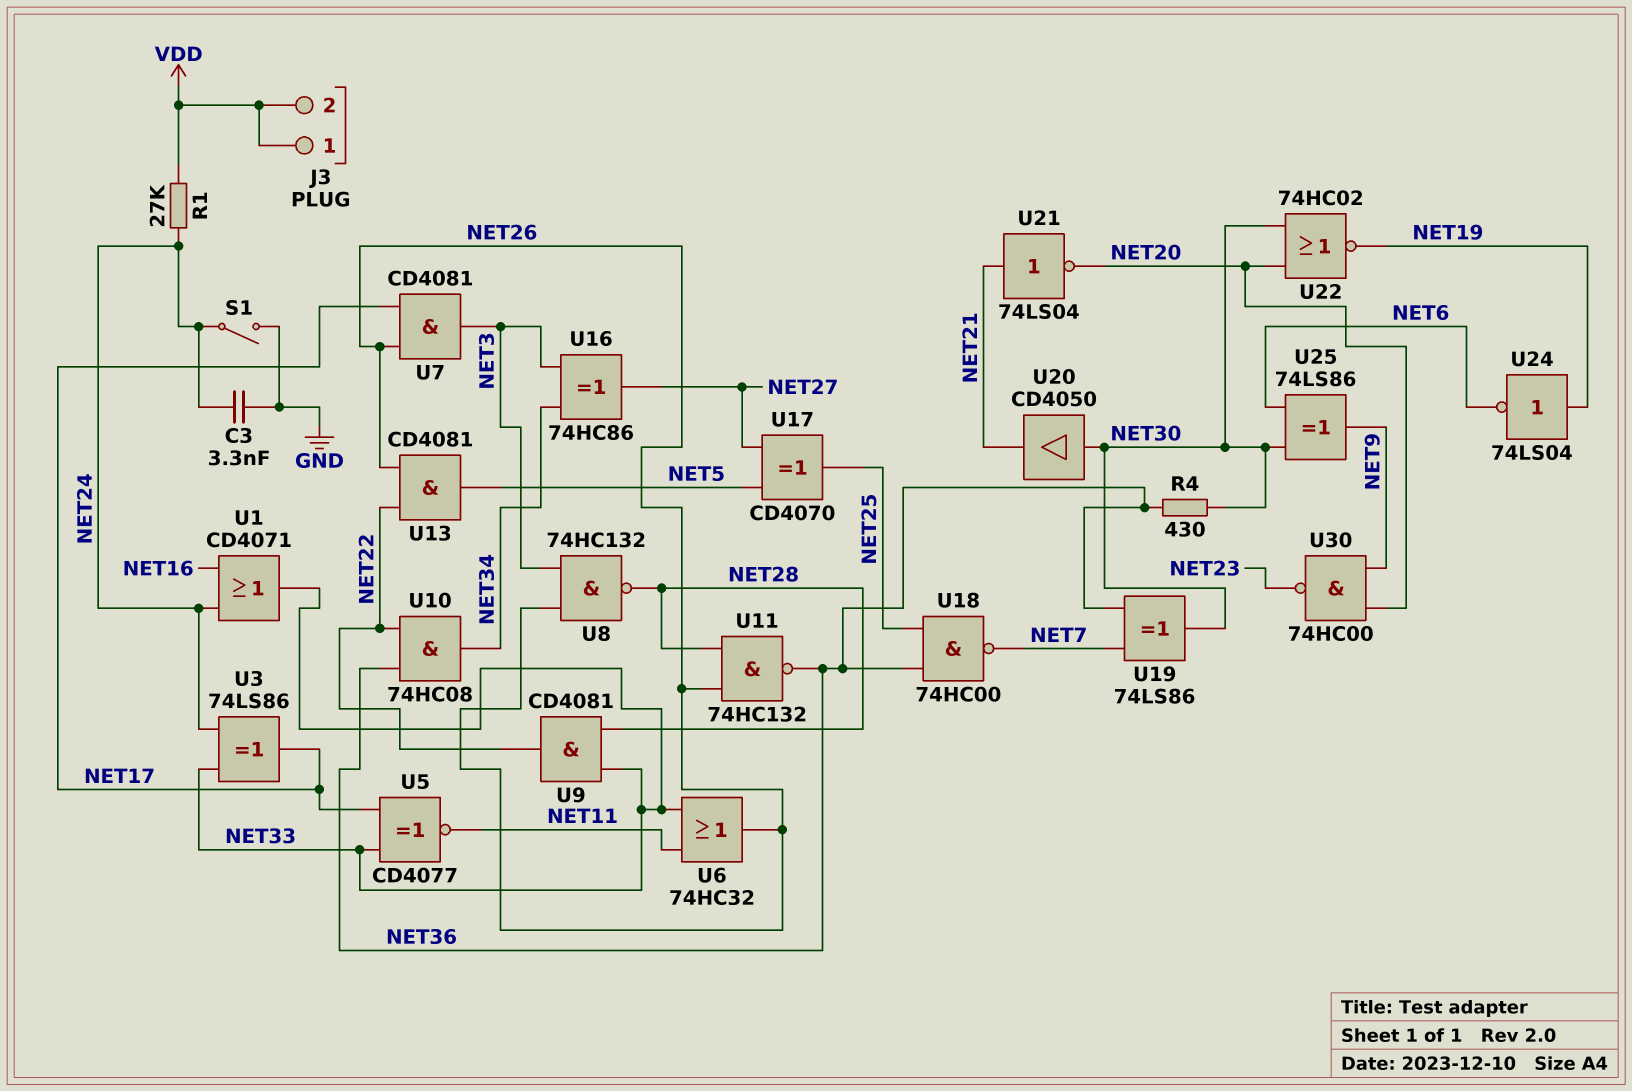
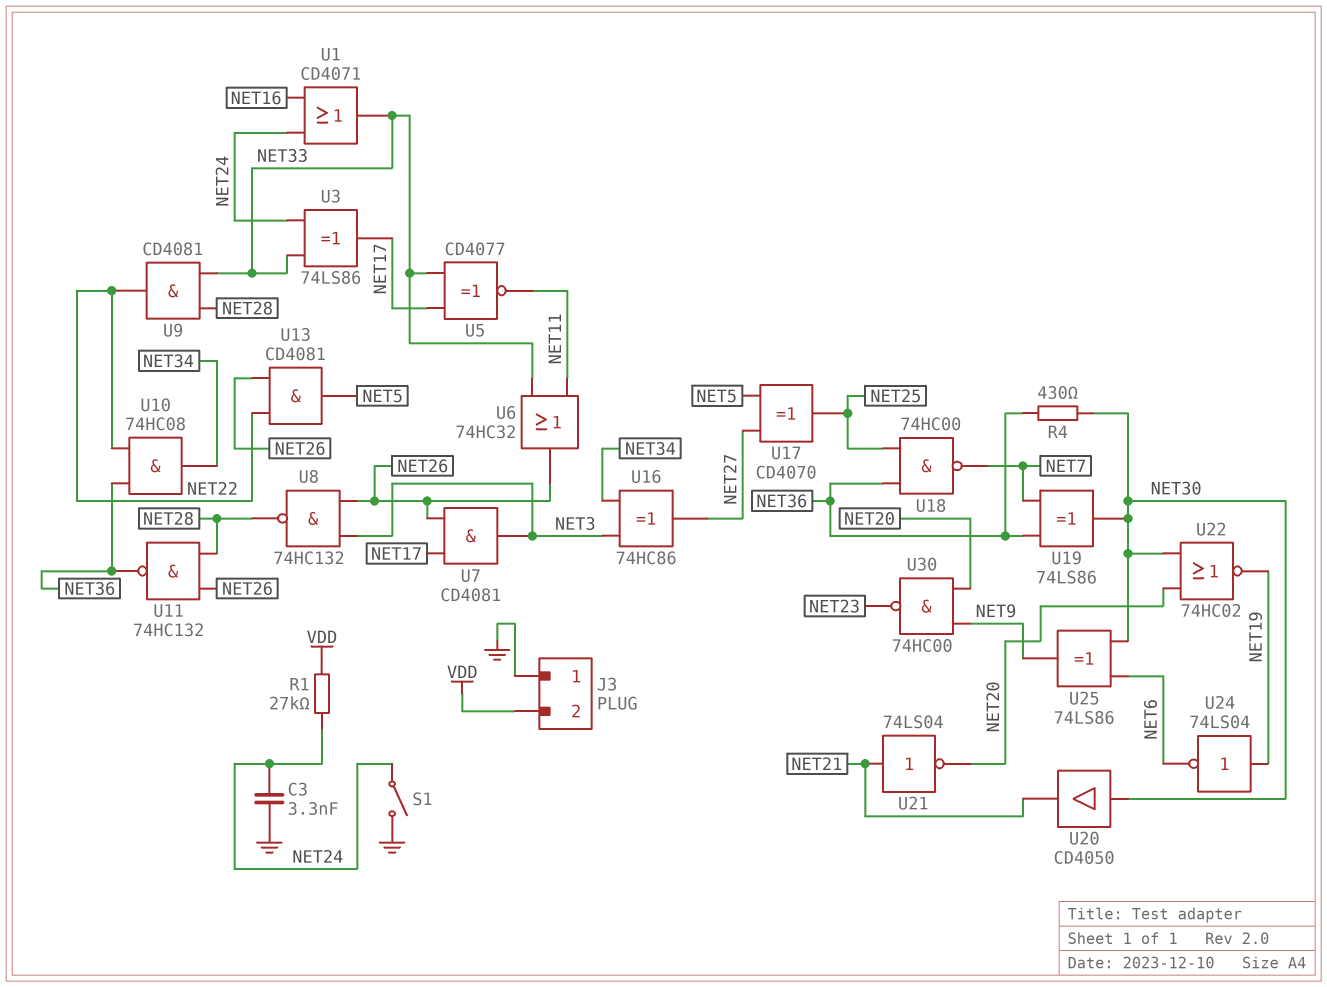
J3 pin 1: VDD -> GND

